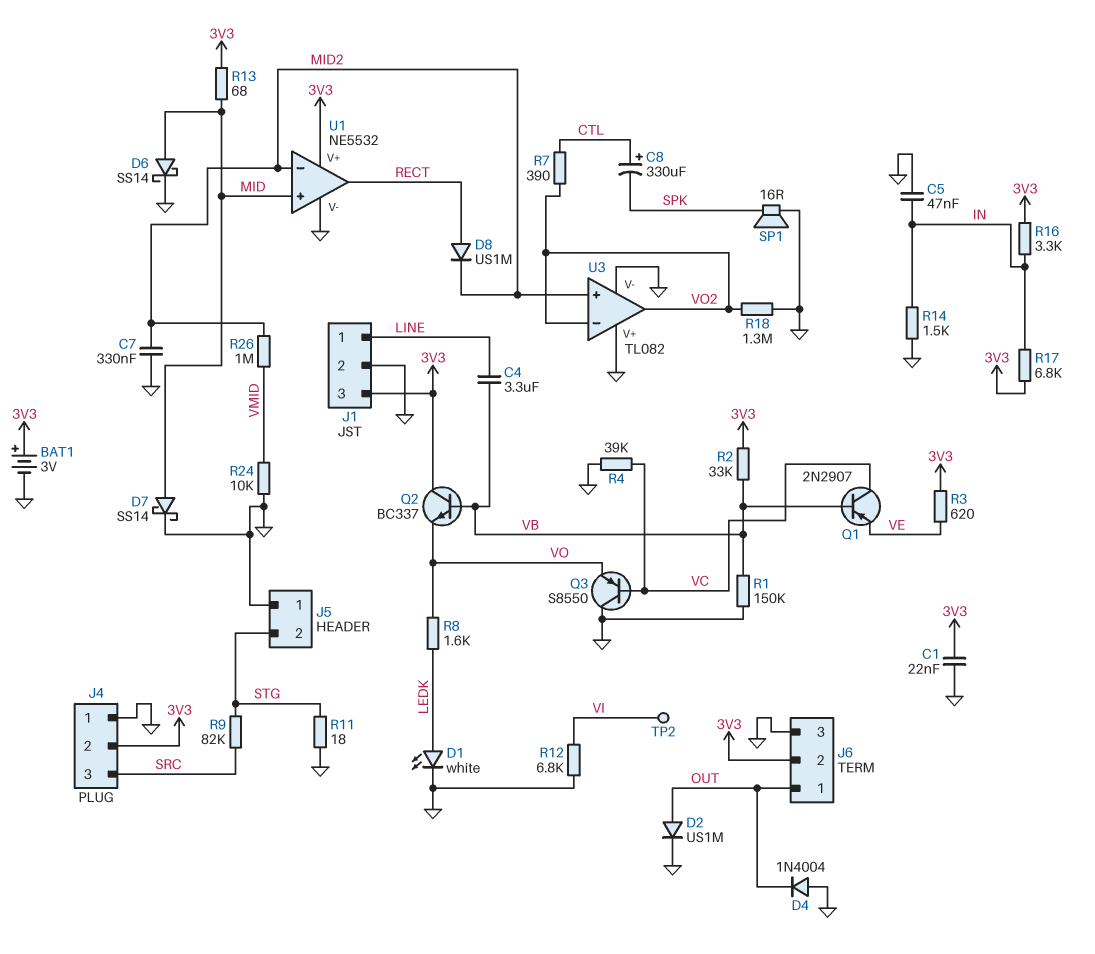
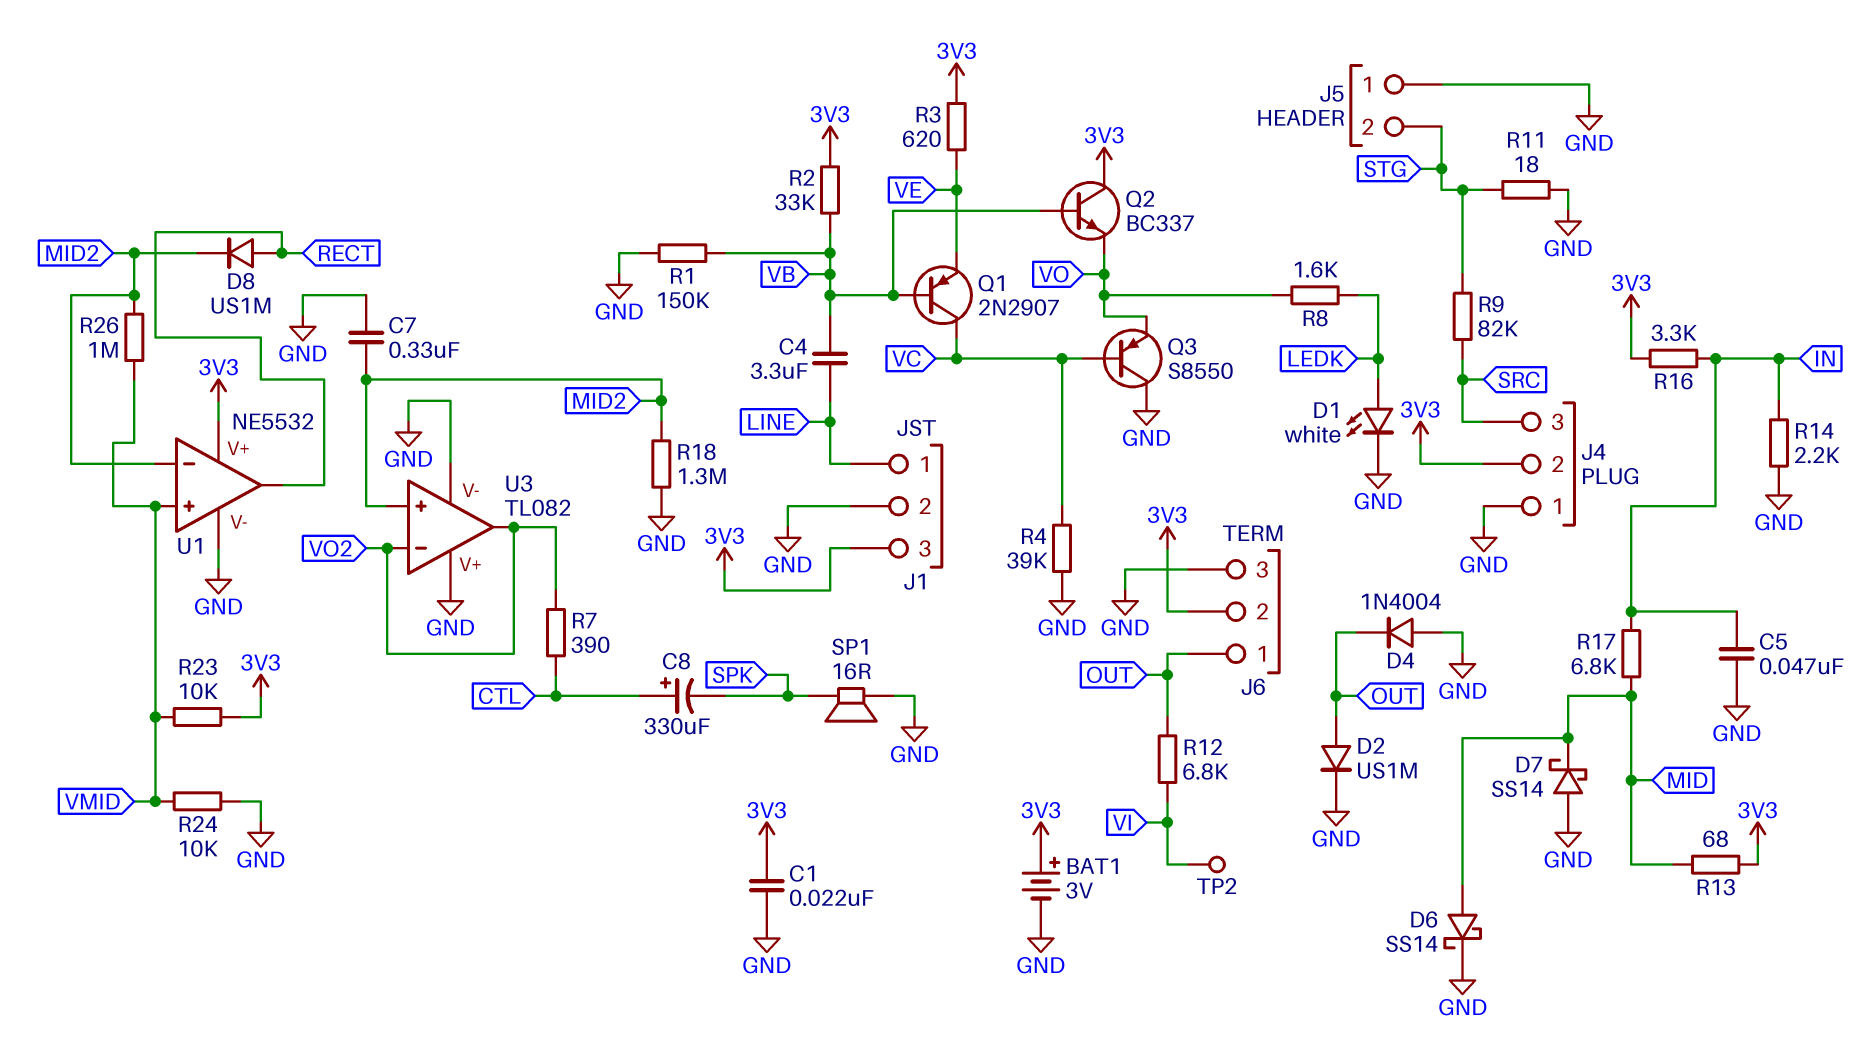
D7: schottky SS14 (A MID, K GND) -> schottky SS14 (A GND, K MID)
R12: 6.8k (GND, VI) -> 6.8k (OUT, VI)
R14: 1.5k (GND, IN) -> 2.2k (GND, IN)
R17: 6.8k (3V3, IN) -> 6.8k (IN, MID)
R18: 1.3M (GND, VO2) -> 1.3M (GND, MID2)
R23: none -> 10k (3V3, VMID)
U1 pin in+: MID -> VMID

